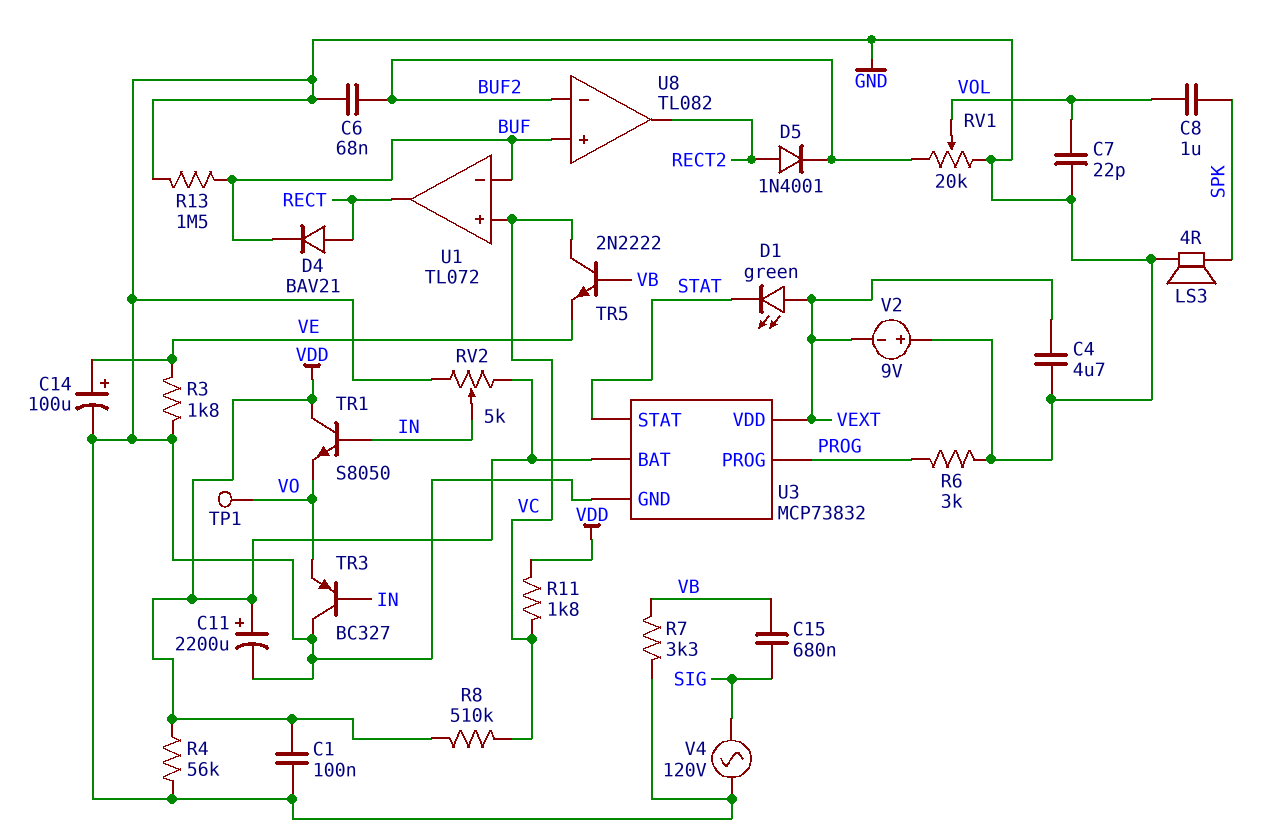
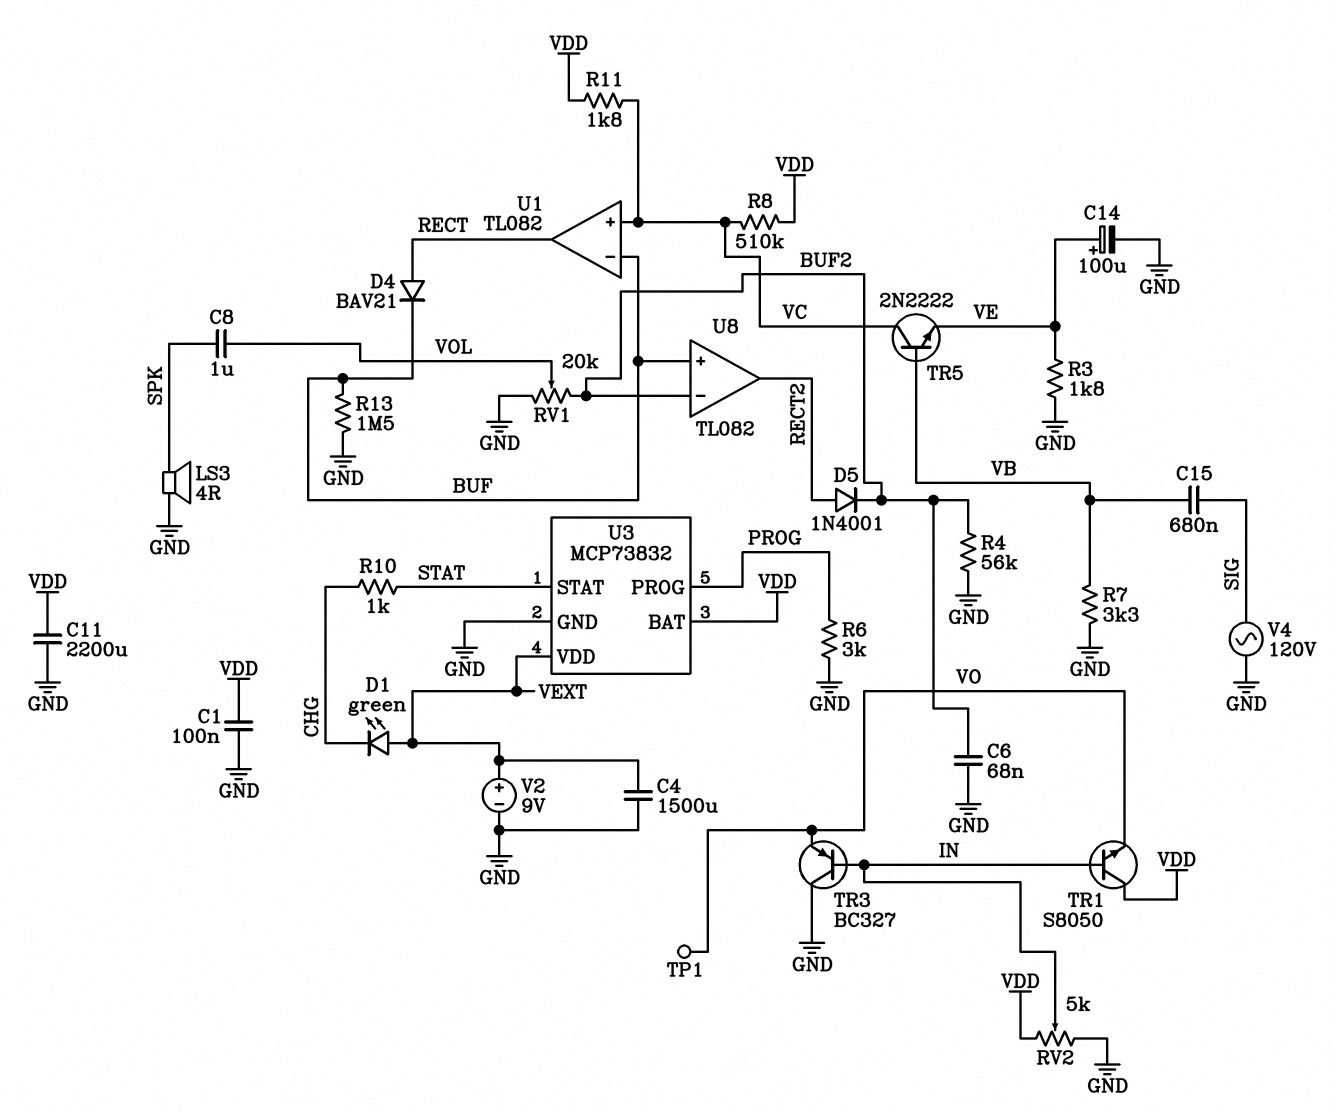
C4: 4.7uF (GND, VEXT) -> 1500uF (GND, VEXT)
C7: 22pF (GND, VOL) -> none
C11: 2200uF (plus VDD, minus GND) -> 2200uF (GND, VDD)
D1: LED green (A VEXT, K STAT) -> LED green (A VEXT, K CHG)
R4: 56k (GND, VDD) -> 56k (BUF2, GND)
R10: none -> 1k (CHG, STAT)
U1: TL072 -> TL082
V2: 9V (plus GND, minus VEXT) -> 9V (plus VEXT, minus GND)

